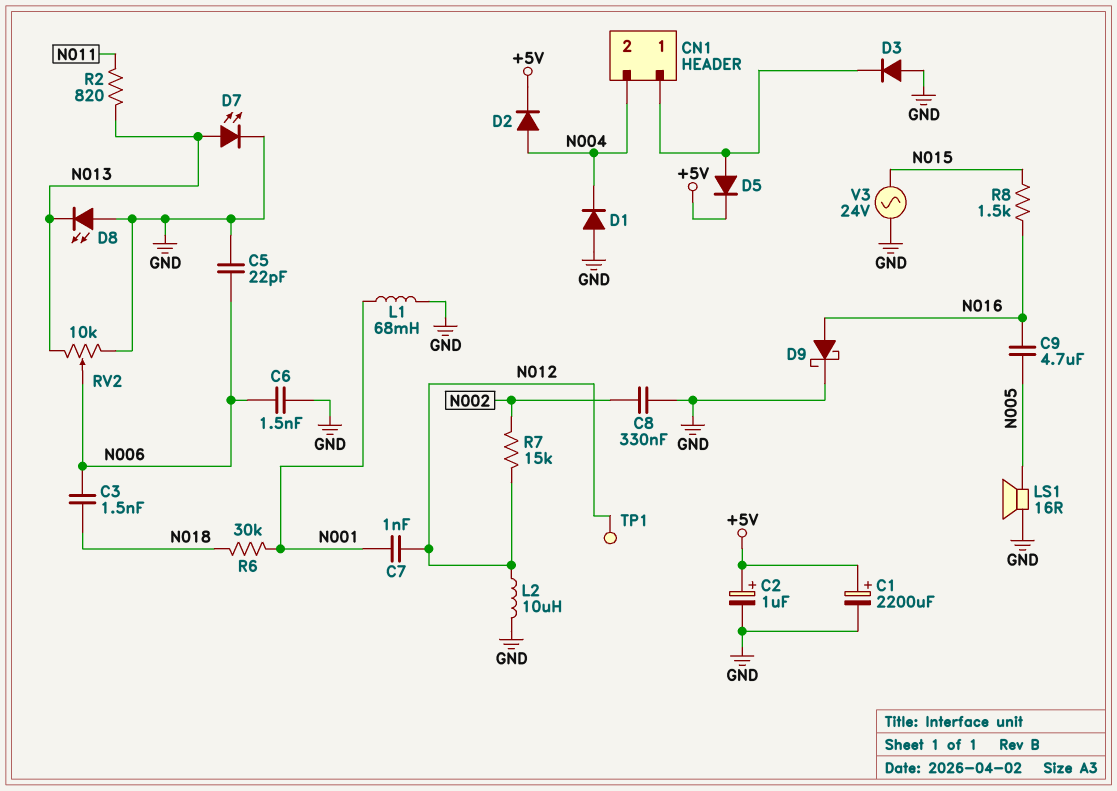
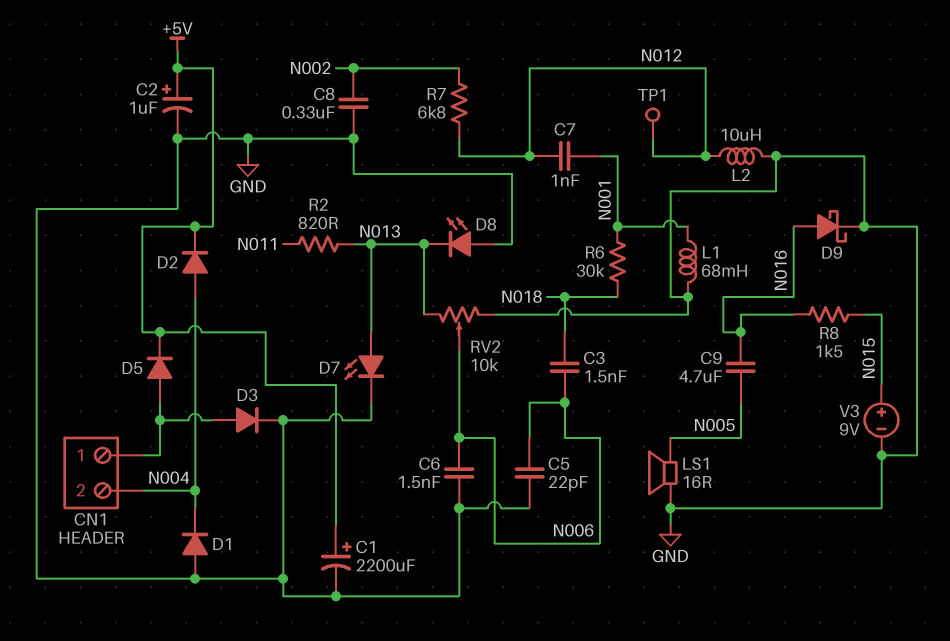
D3: diode (A GND, K CN1/1) -> diode (A CN1/1, K GND)
R7: 15k (N002, N012) -> 6.8k (N002, N012)
V3: AC 24V (GND, N015) -> 9V (plus N015, minus GND)

